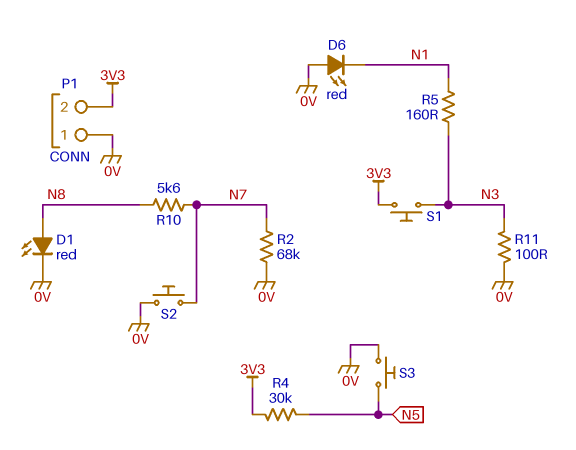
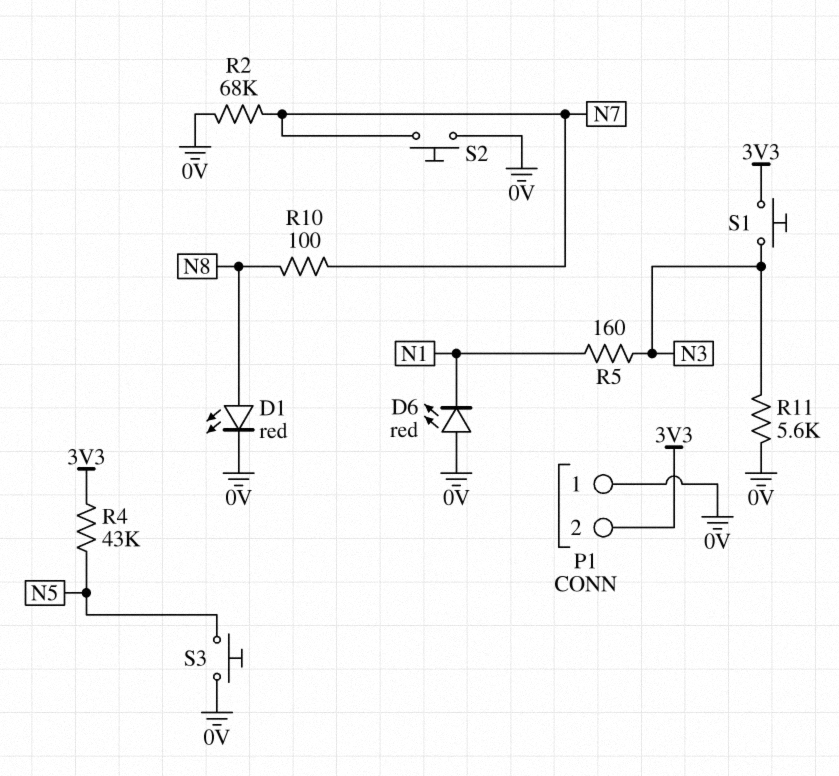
R4: 30k (3V3, N5) -> 43k (3V3, N5)
R10: 5.6k (N7, N8) -> 100 (N7, N8)
R11: 100 (0V, N3) -> 5.6k (0V, N3)

